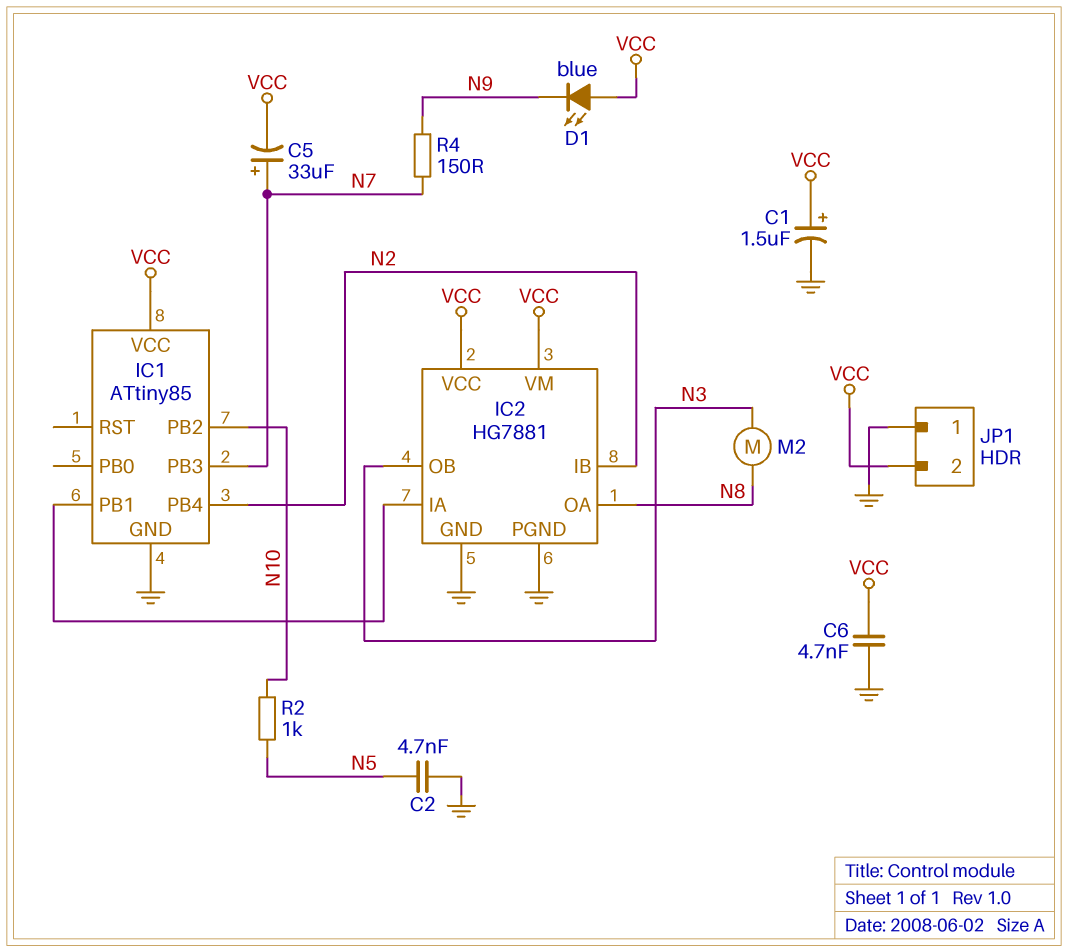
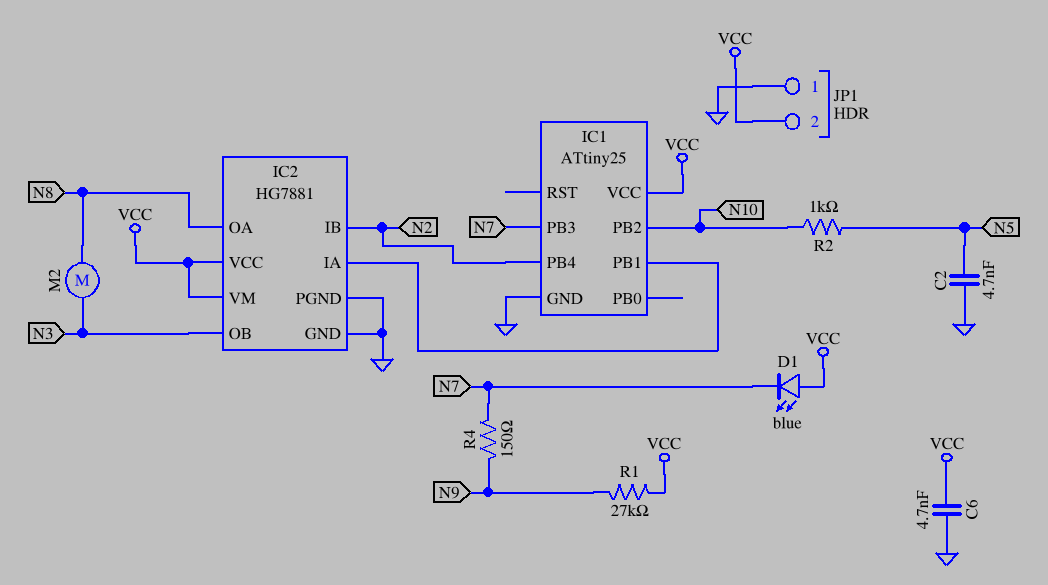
C1: 1.5uF (plus VCC, minus GND) -> none
C5: 33uF (plus N7, minus VCC) -> none
D1: LED blue (A VCC, K N9) -> LED blue (A VCC, K N7)
IC1: ATtiny85 -> ATtiny25
R1: none -> 27k (N9, VCC)

